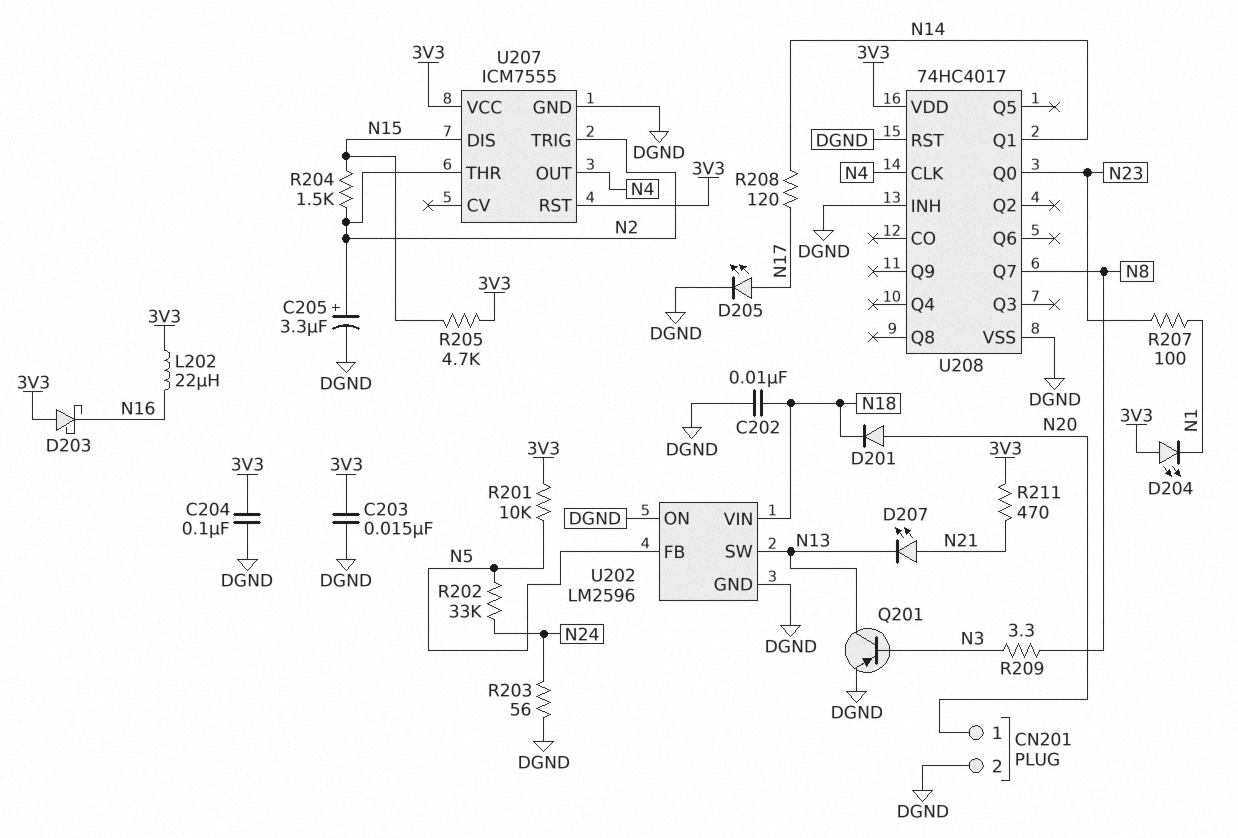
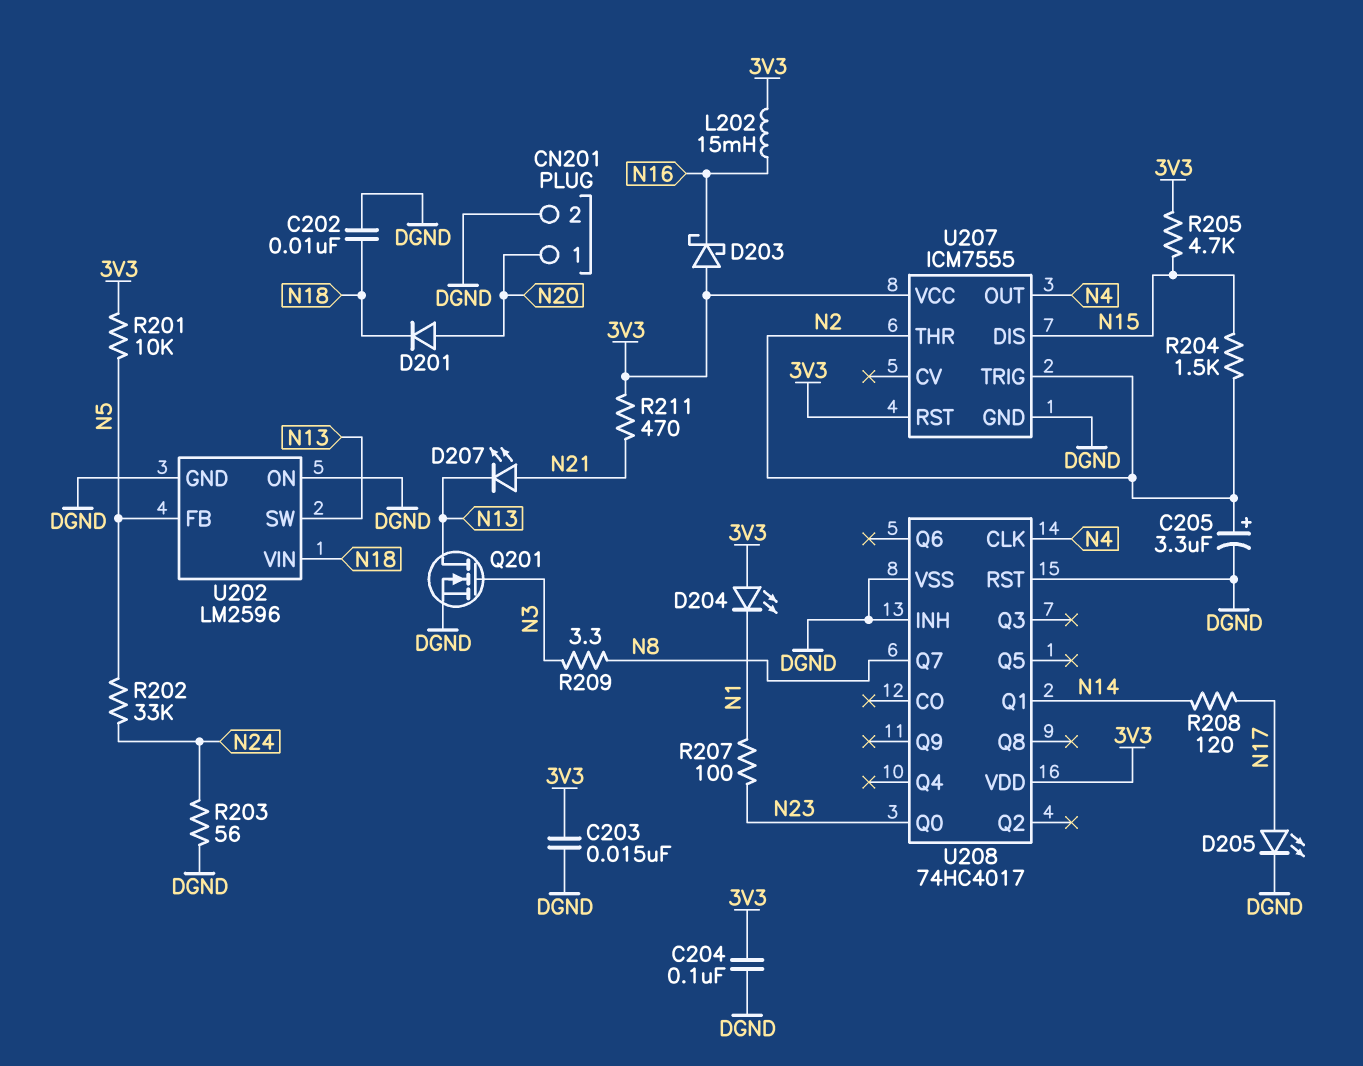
L202: 22uH (3V3, N16) -> 15mH (3V3, N16)
Q201: PNP (B N3, C N13, E DGND) -> NMOS (G N3, D N13, S DGND)

